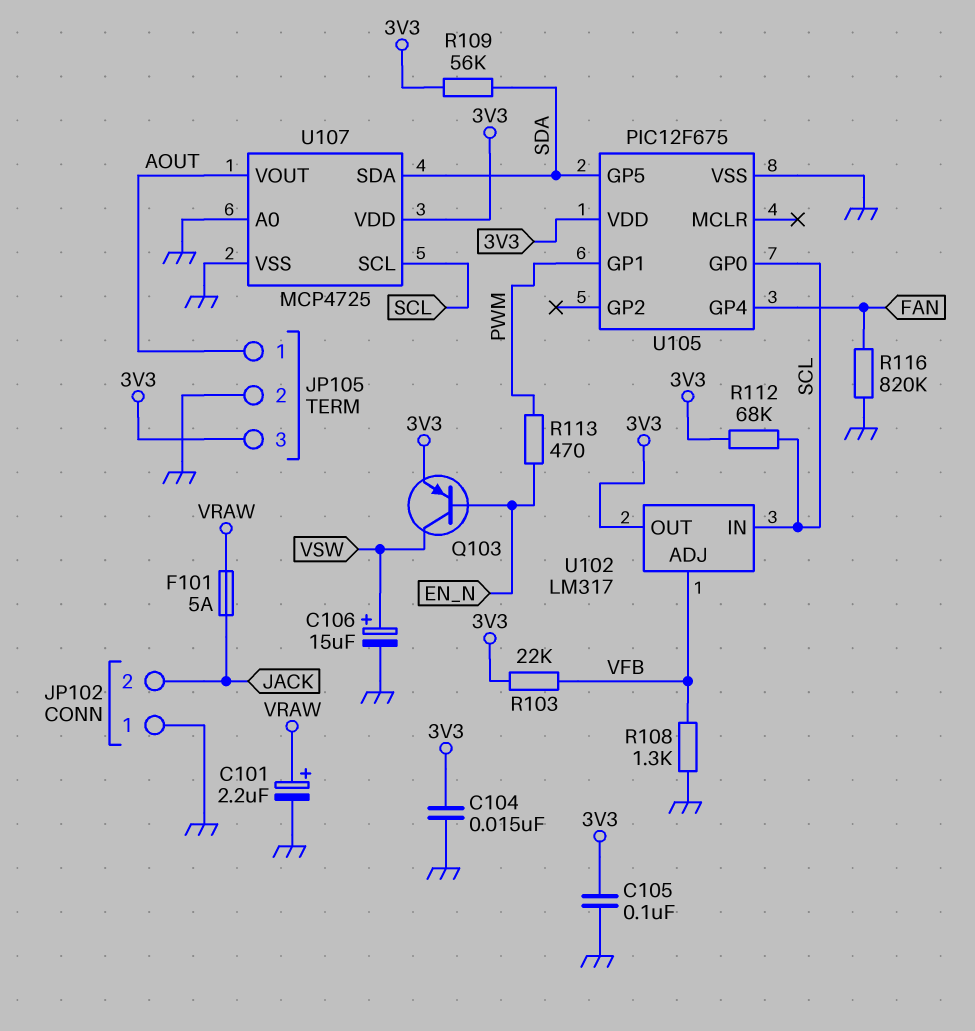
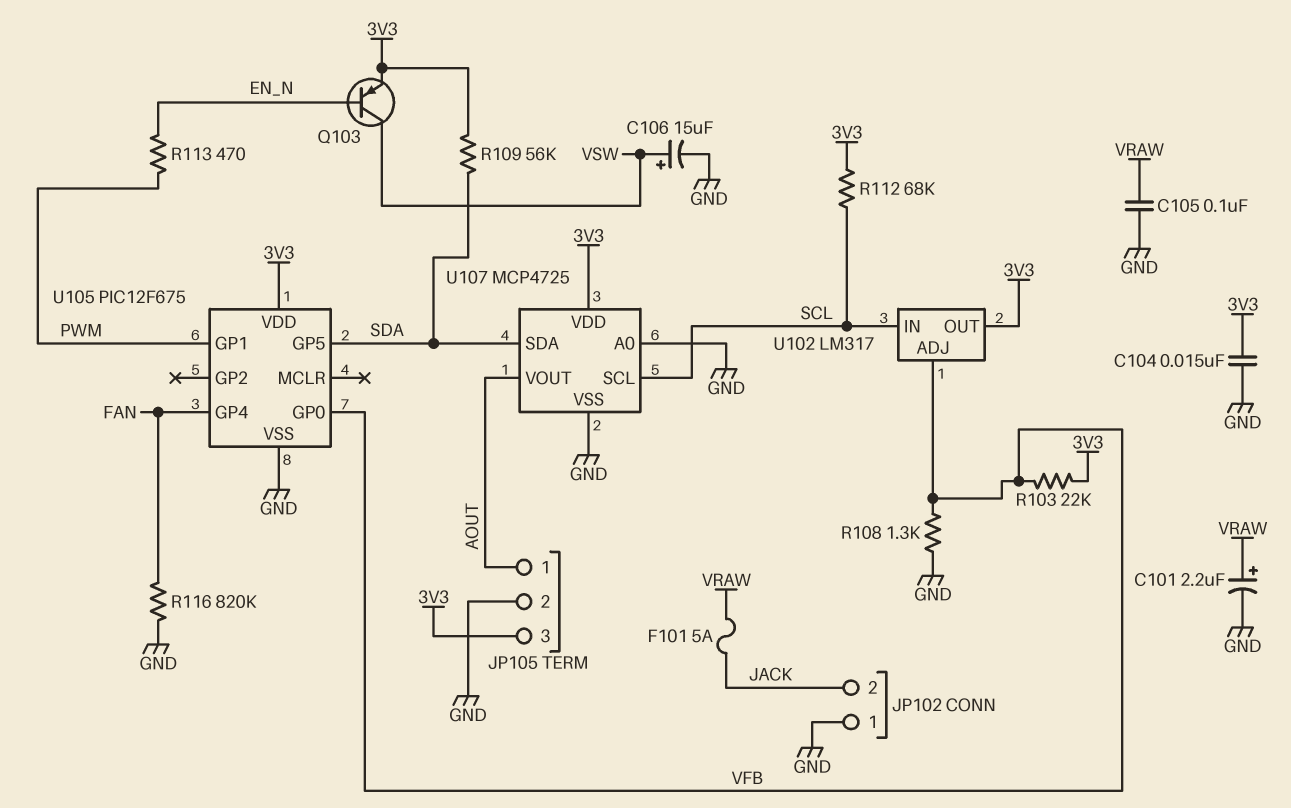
C105: 100nF (3V3, GND) -> 100nF (GND, VRAW)
U105 pin GP0: SCL -> VFB

